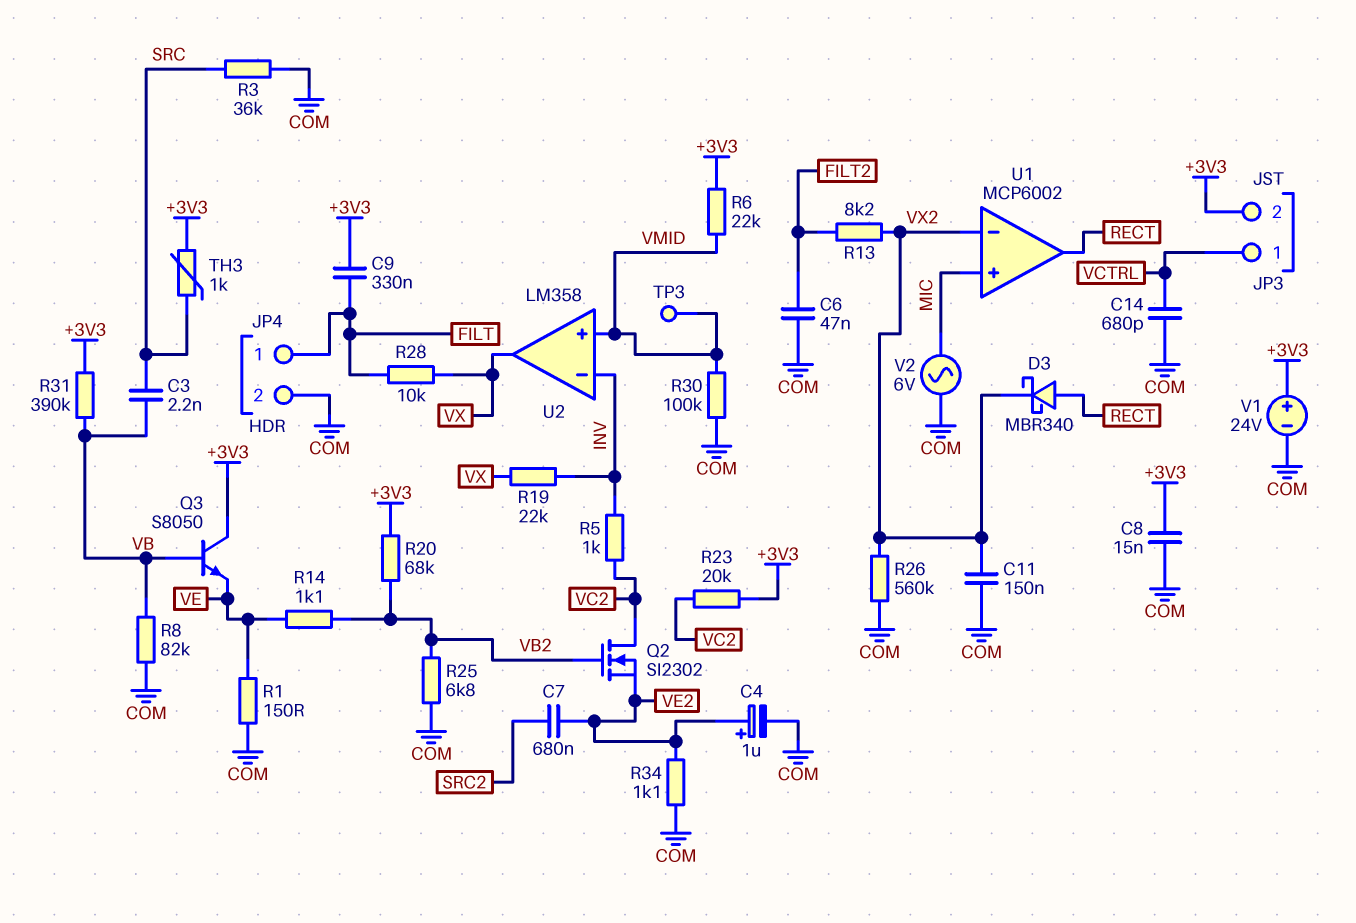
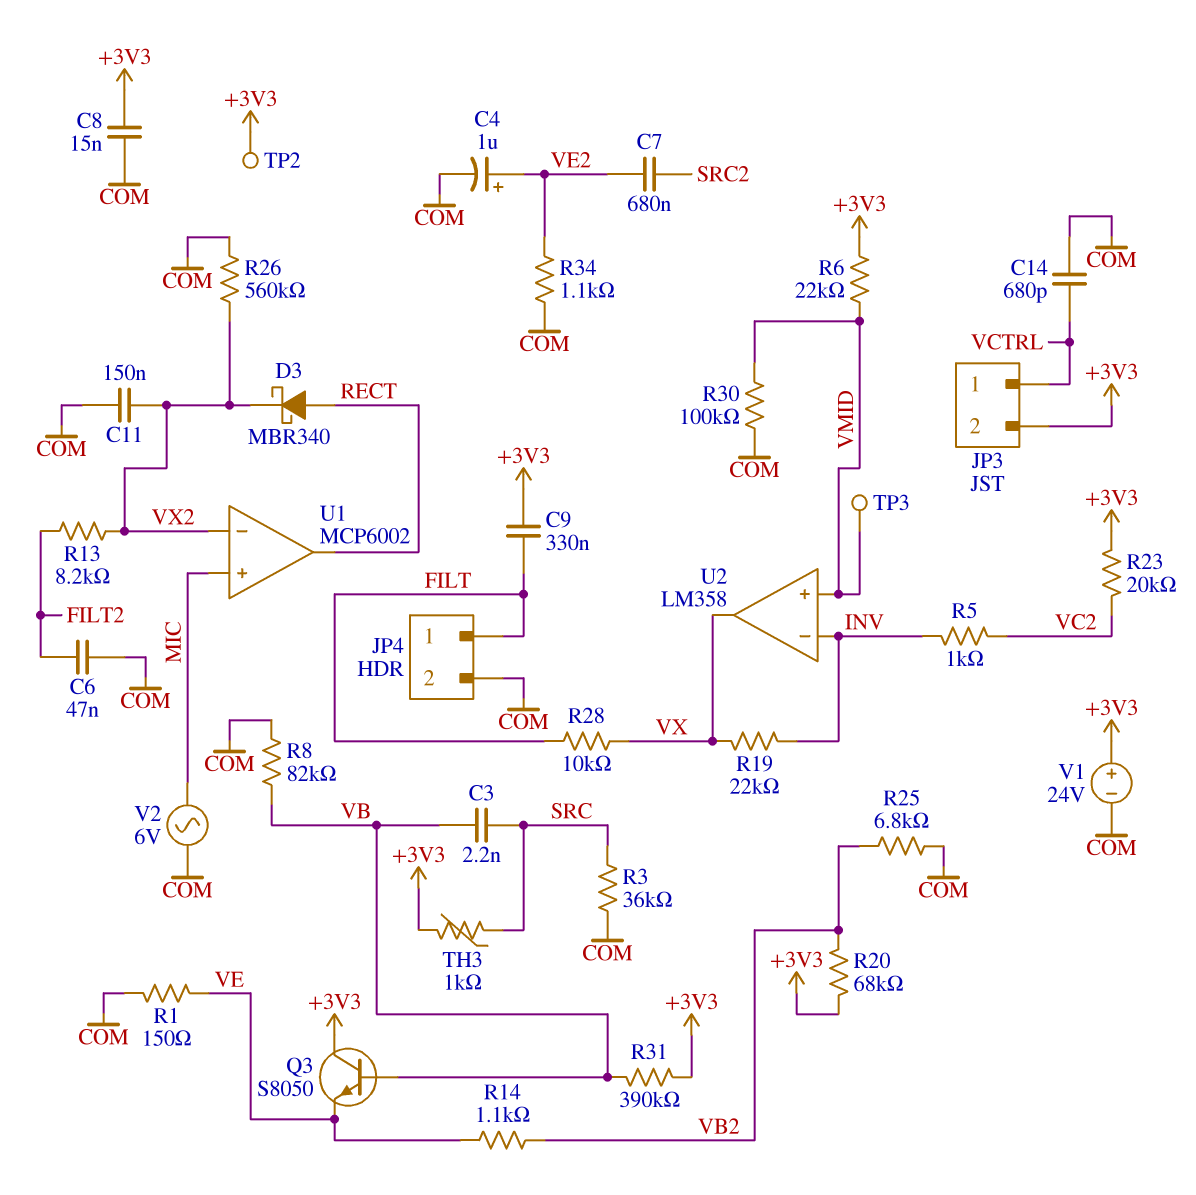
Q2: NMOS SI2302 (G VB2, D VC2, S VE2) -> none
TP2: none -> test point (+3V3)

